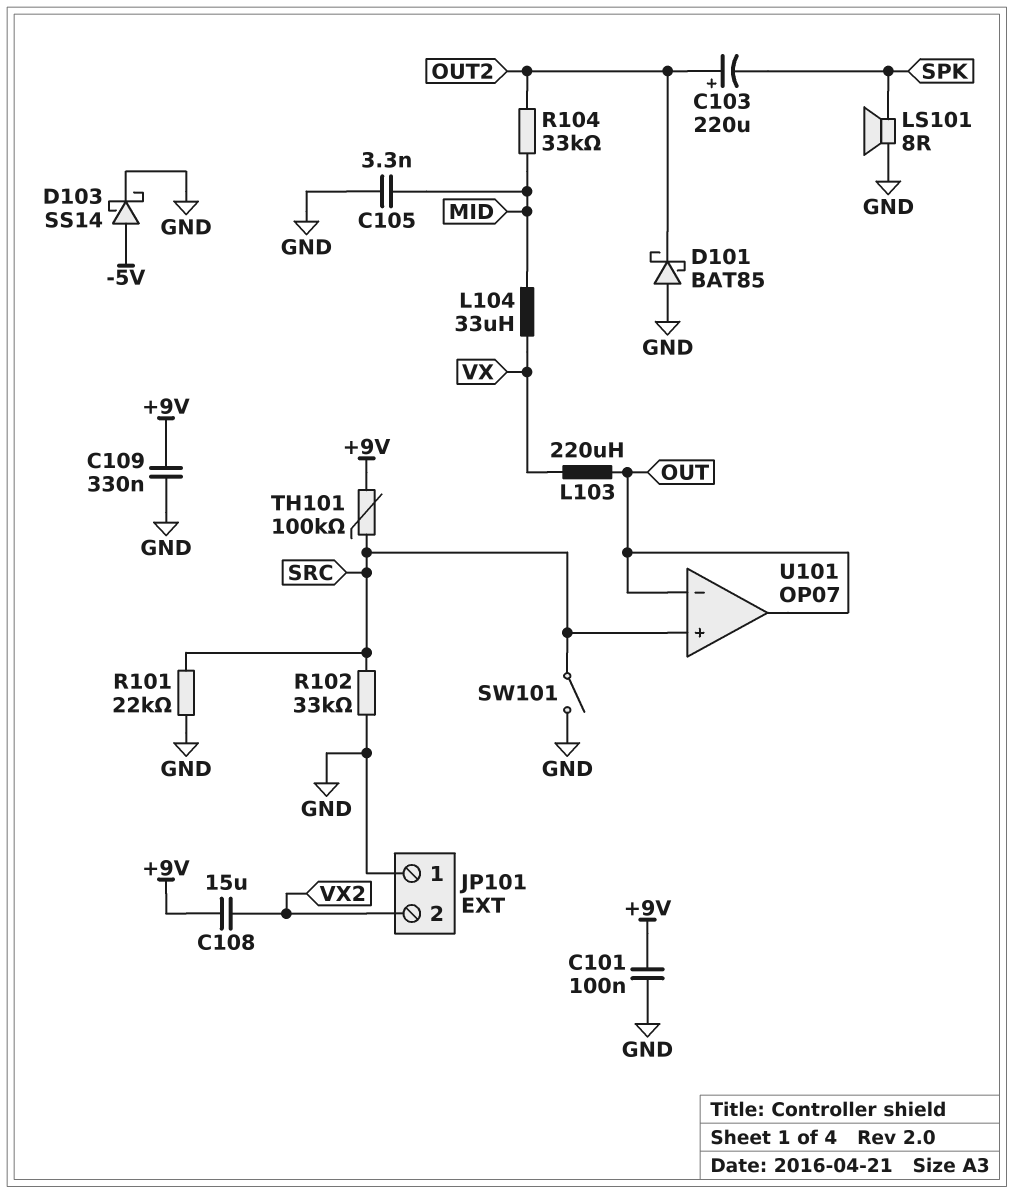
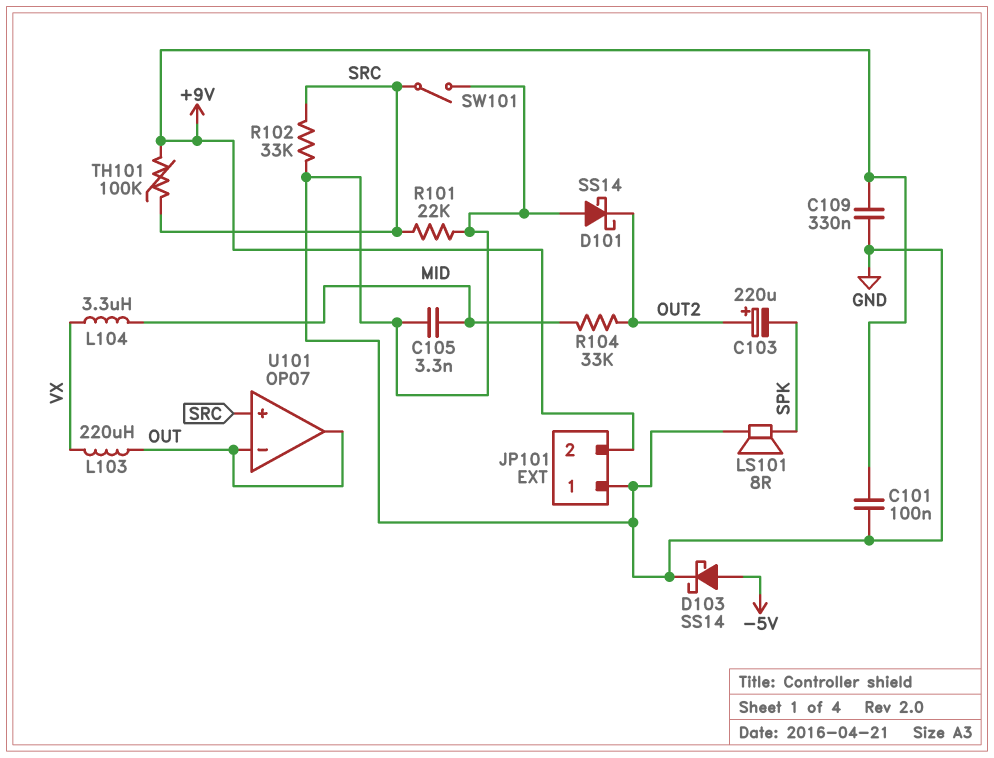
C108: 15uF (+9V, VX2) -> none
D101: schottky BAT85 (A GND, K OUT2) -> schottky SS14 (A GND, K OUT2)
JP101 pin 2: VX2 -> +9V
L104: 33uH (MID, VX) -> 3.3uH (MID, VX)

